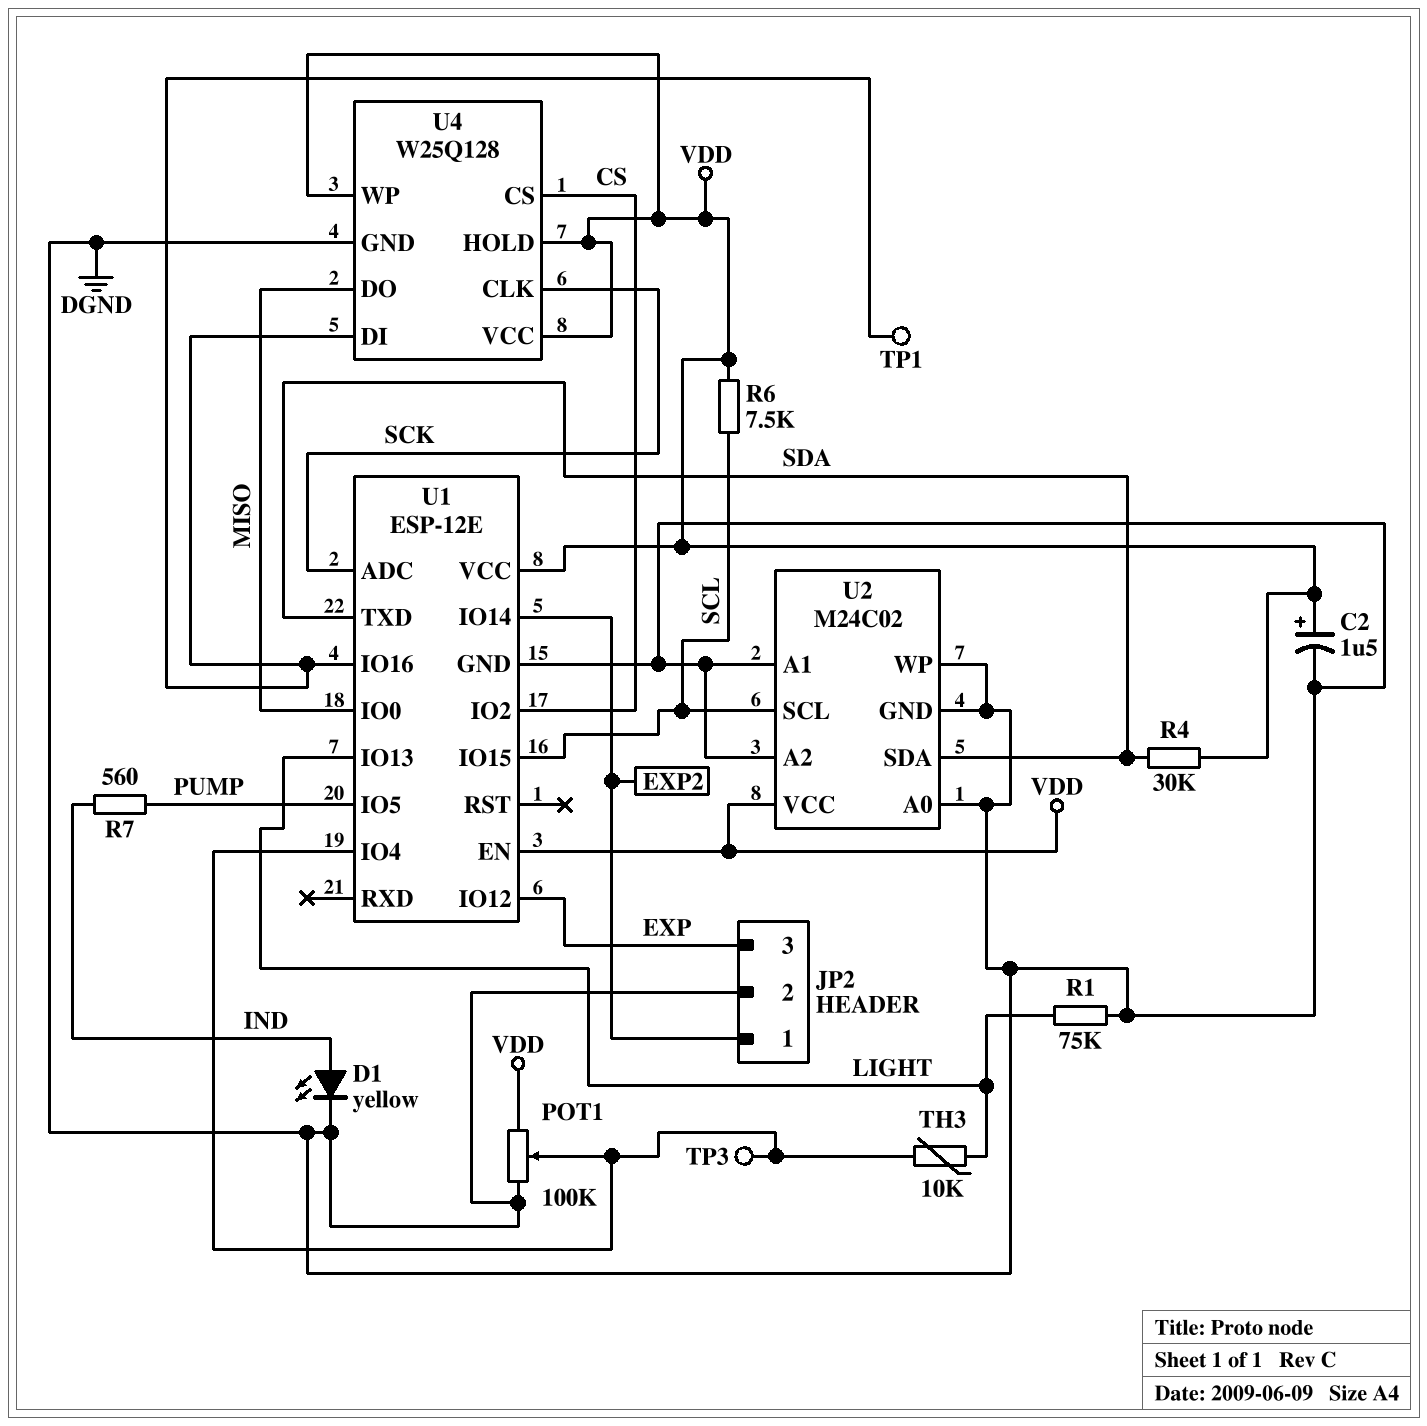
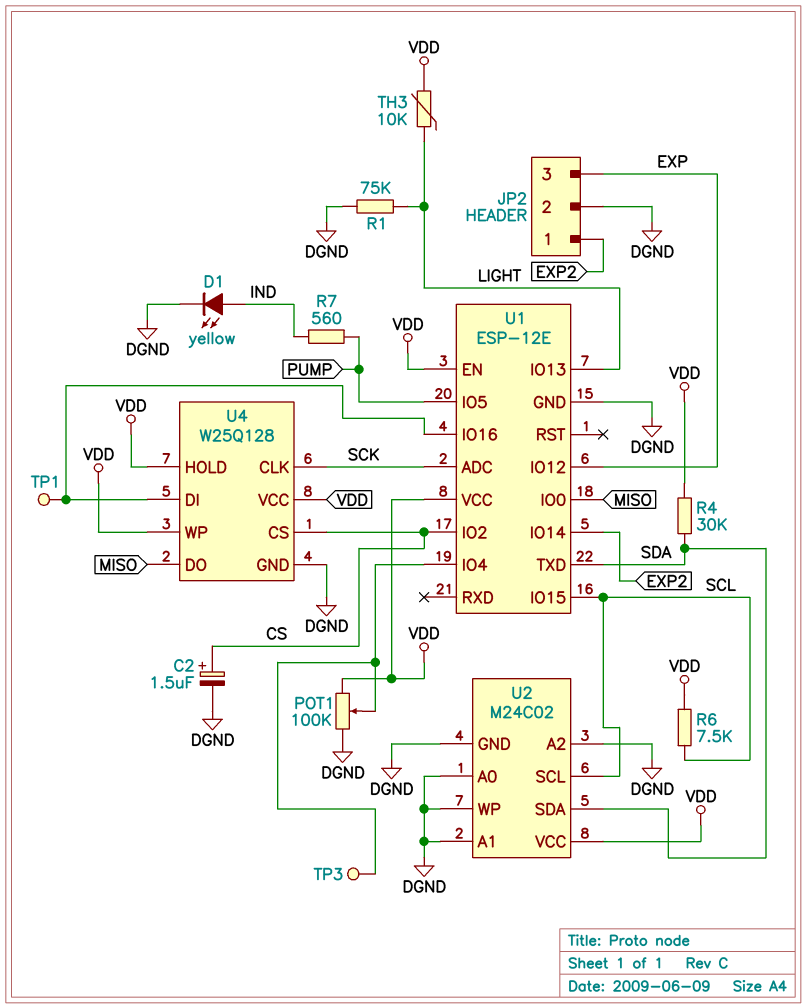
C2: 1.5uF (plus VDD, minus DGND) -> 1.5uF (plus CS, minus DGND)
TH3: 10k (LIGHT, U1/IO4) -> 10k (LIGHT, VDD)

